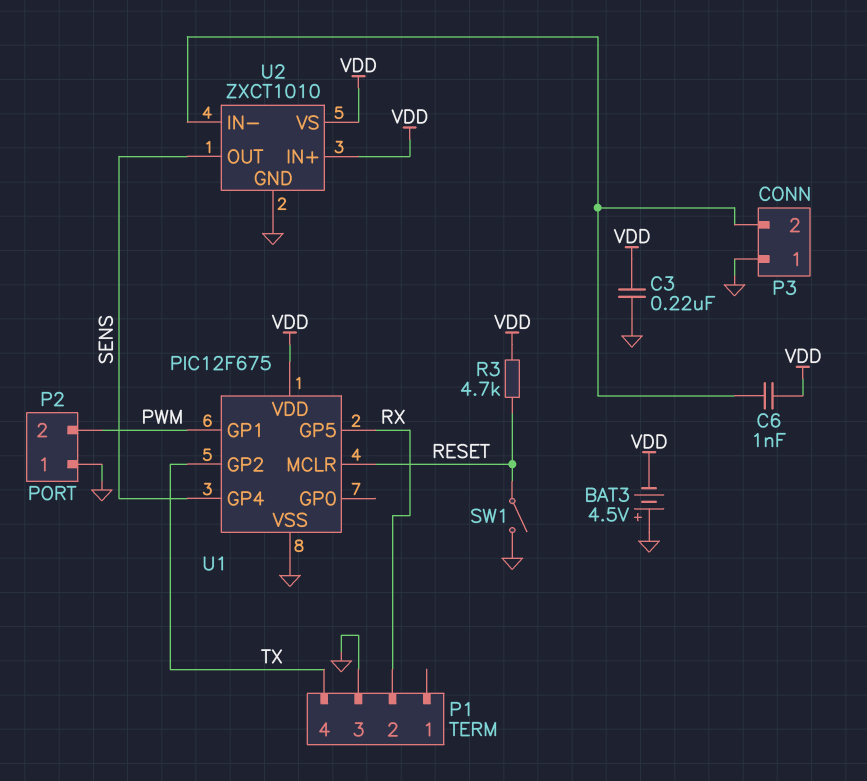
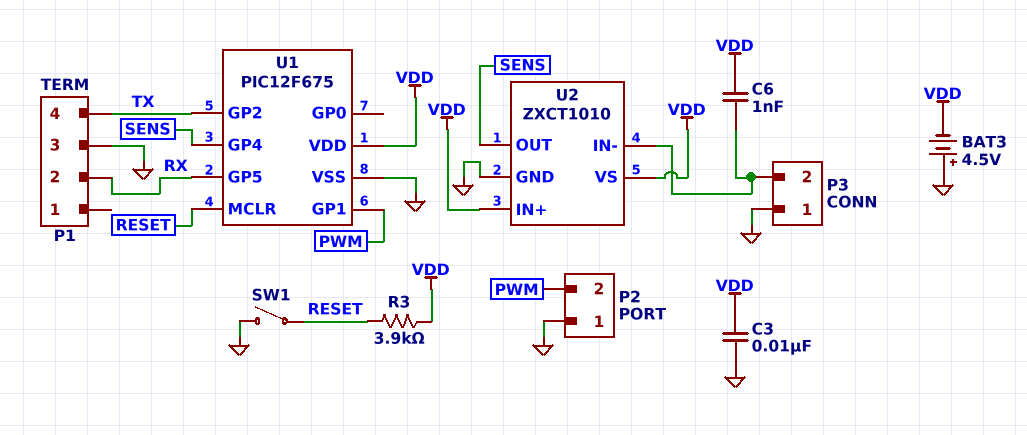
C3: 220nF (GND, VDD) -> 10nF (GND, VDD)
R3: 4.7k (RESET, VDD) -> 3.9k (RESET, VDD)

